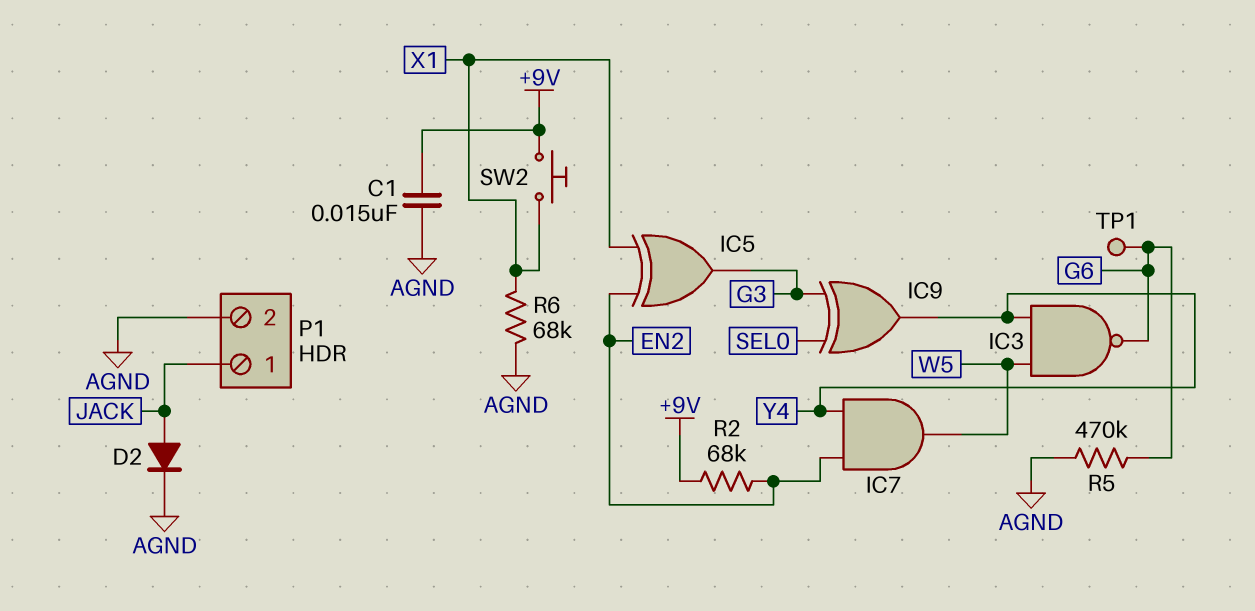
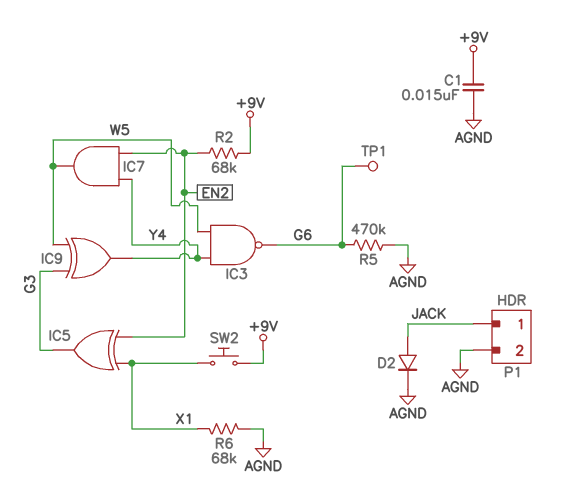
IC9: XOR (in G3, in SEL0, out Y4) -> XOR (in G3, in W5, out Y4)

